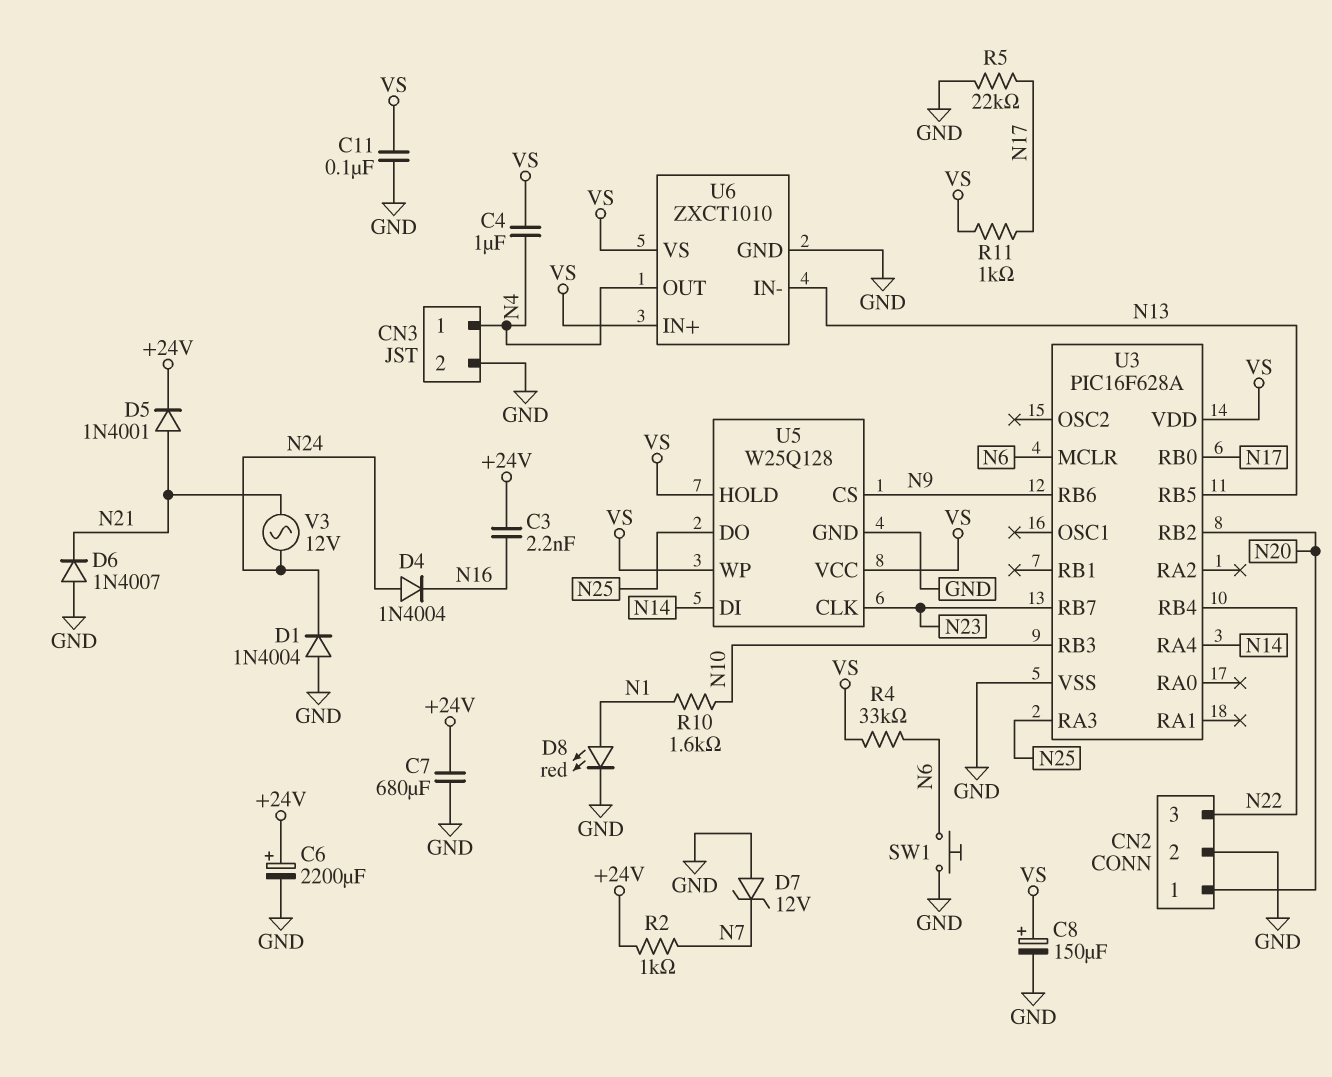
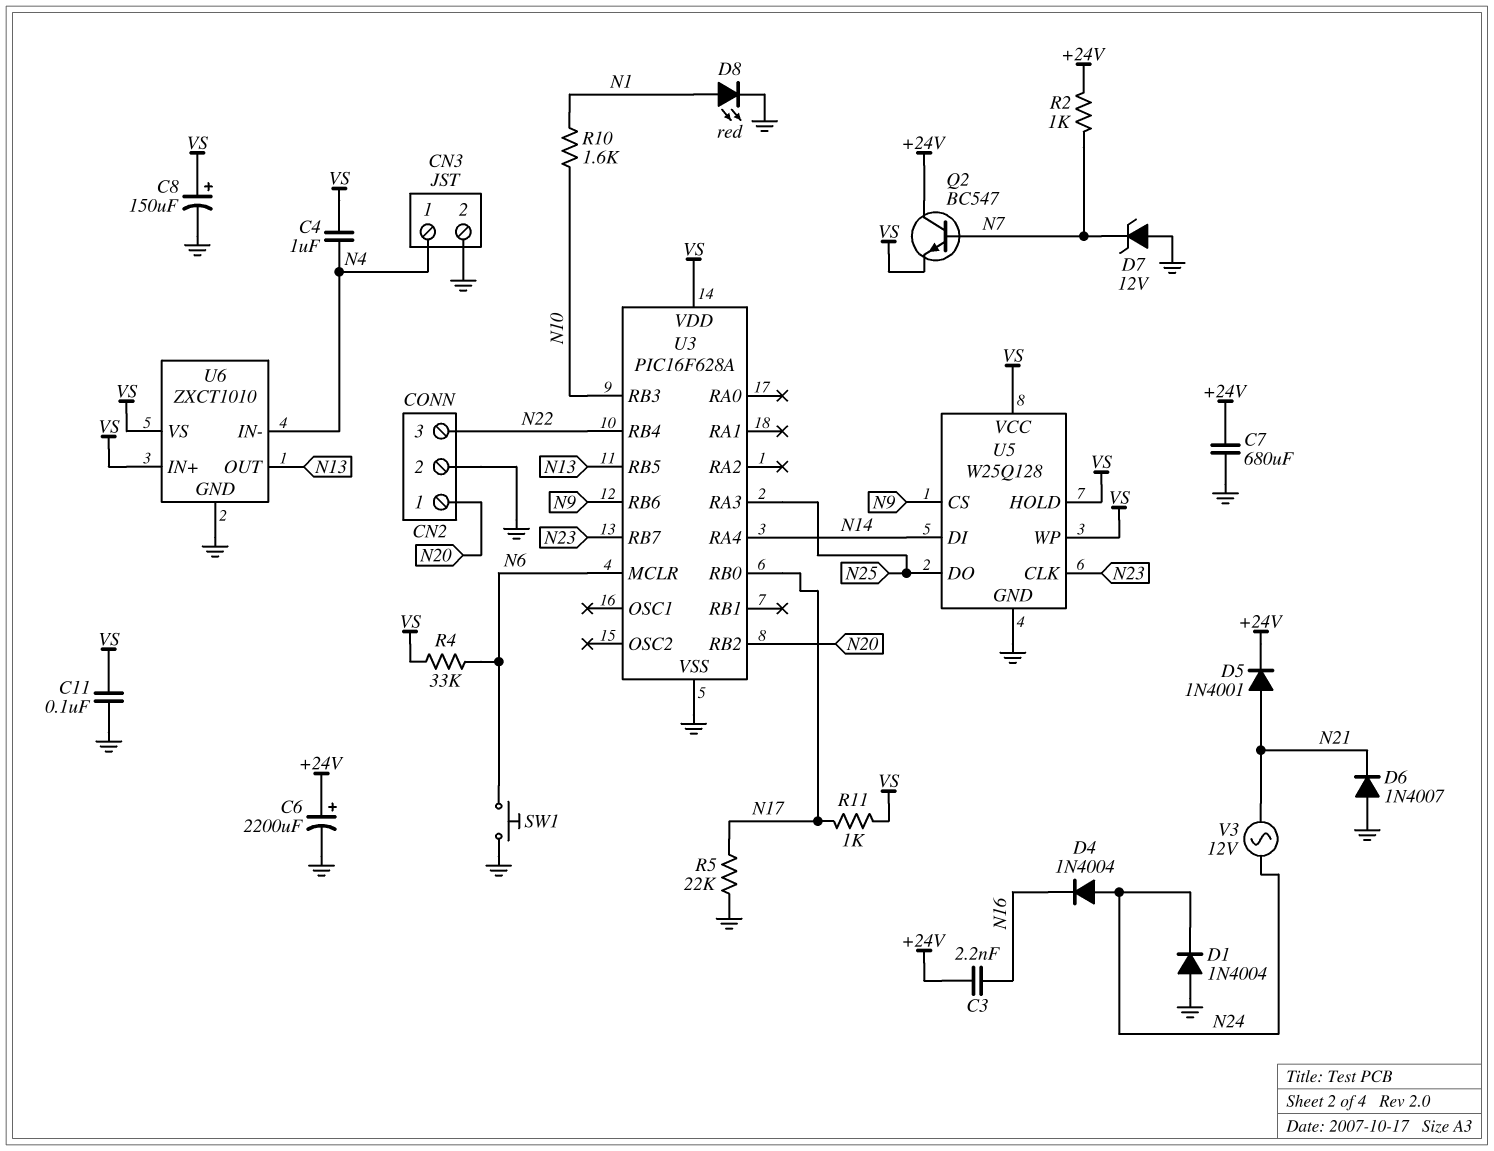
Q2: none -> NPN BC547 (B N7, C +24V, E VS)
U6 pin IN-: N13 -> N4
U6 pin OUT: N4 -> N13

